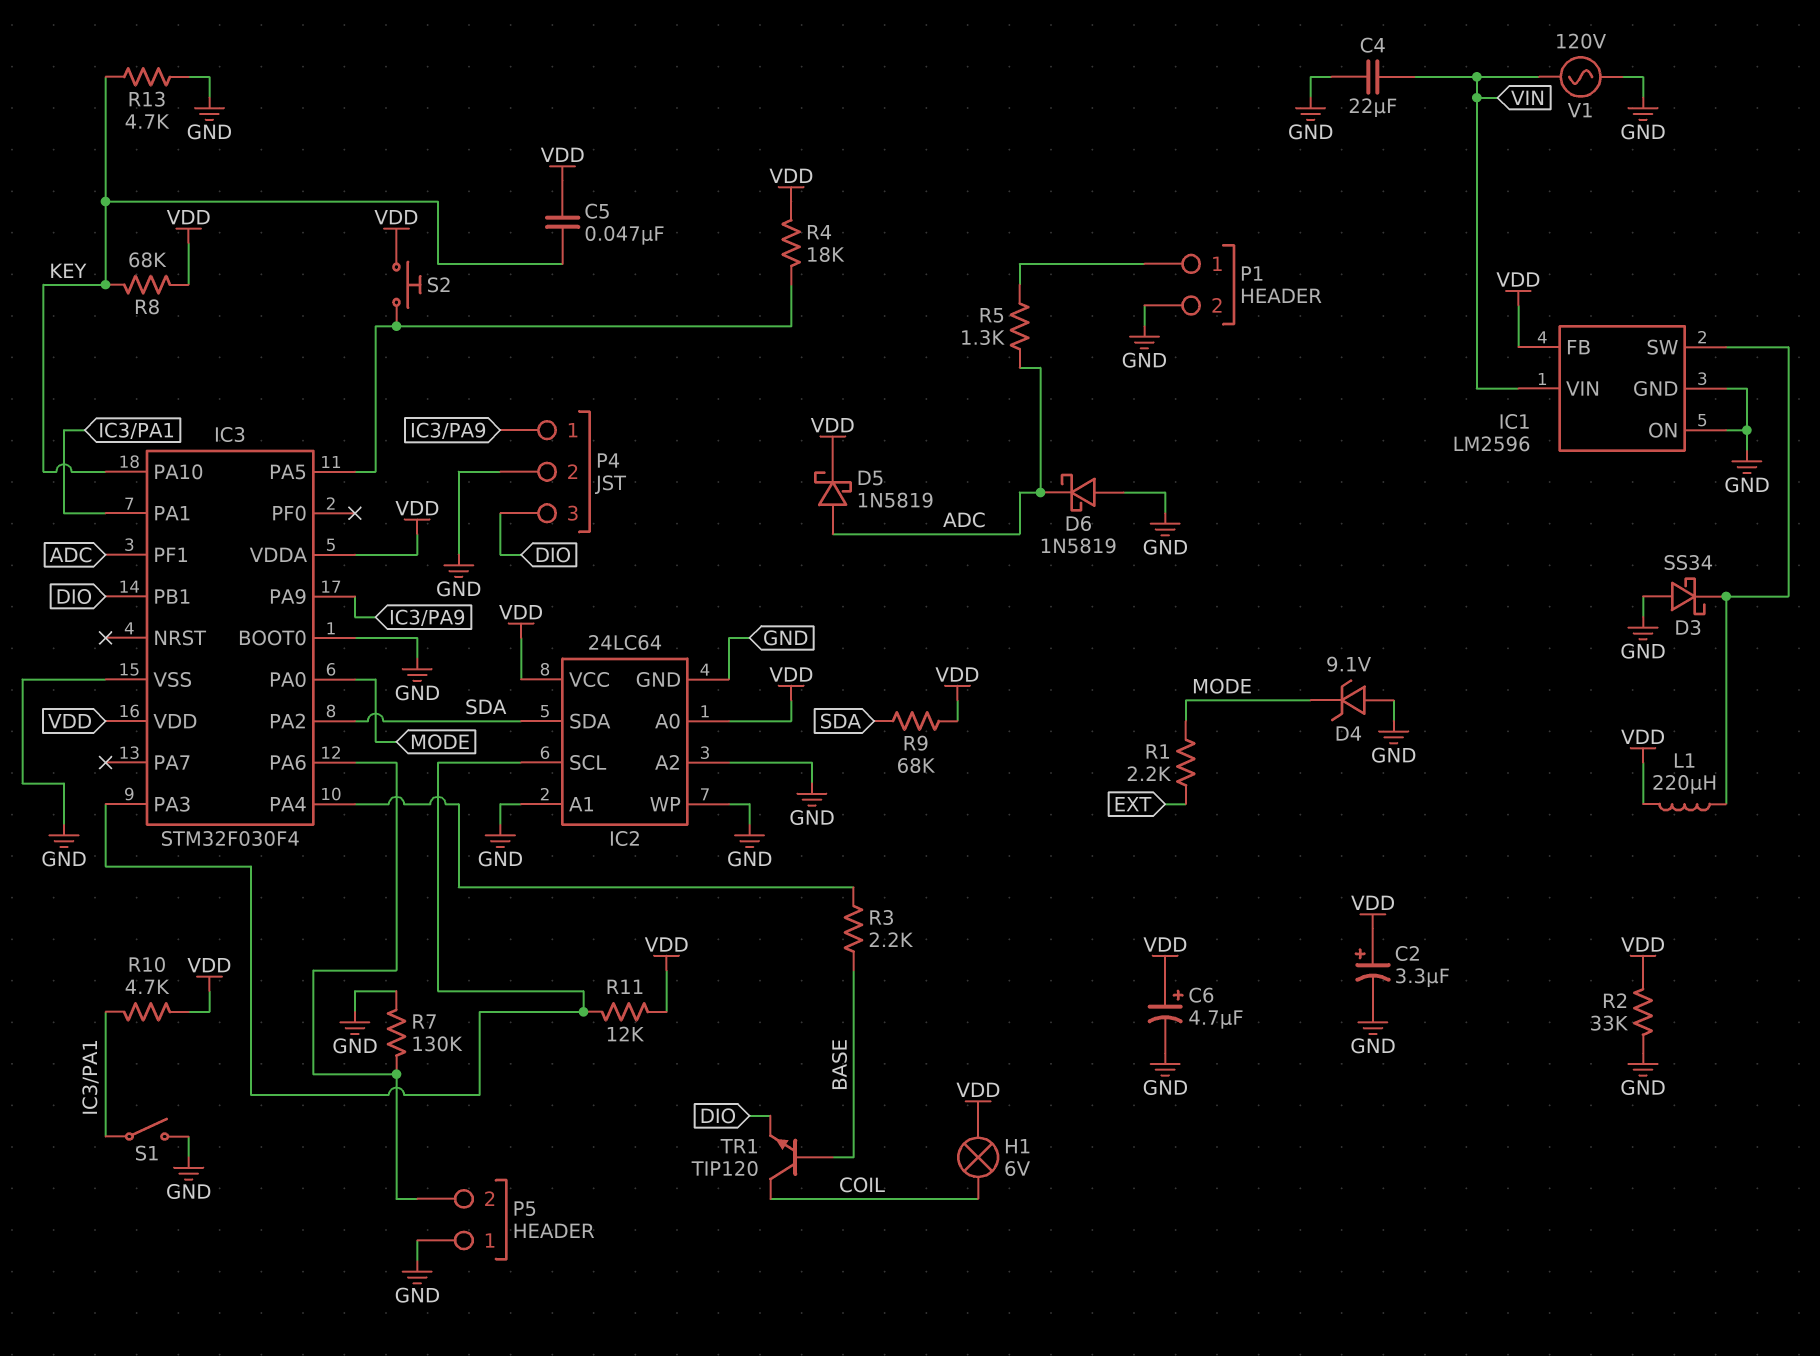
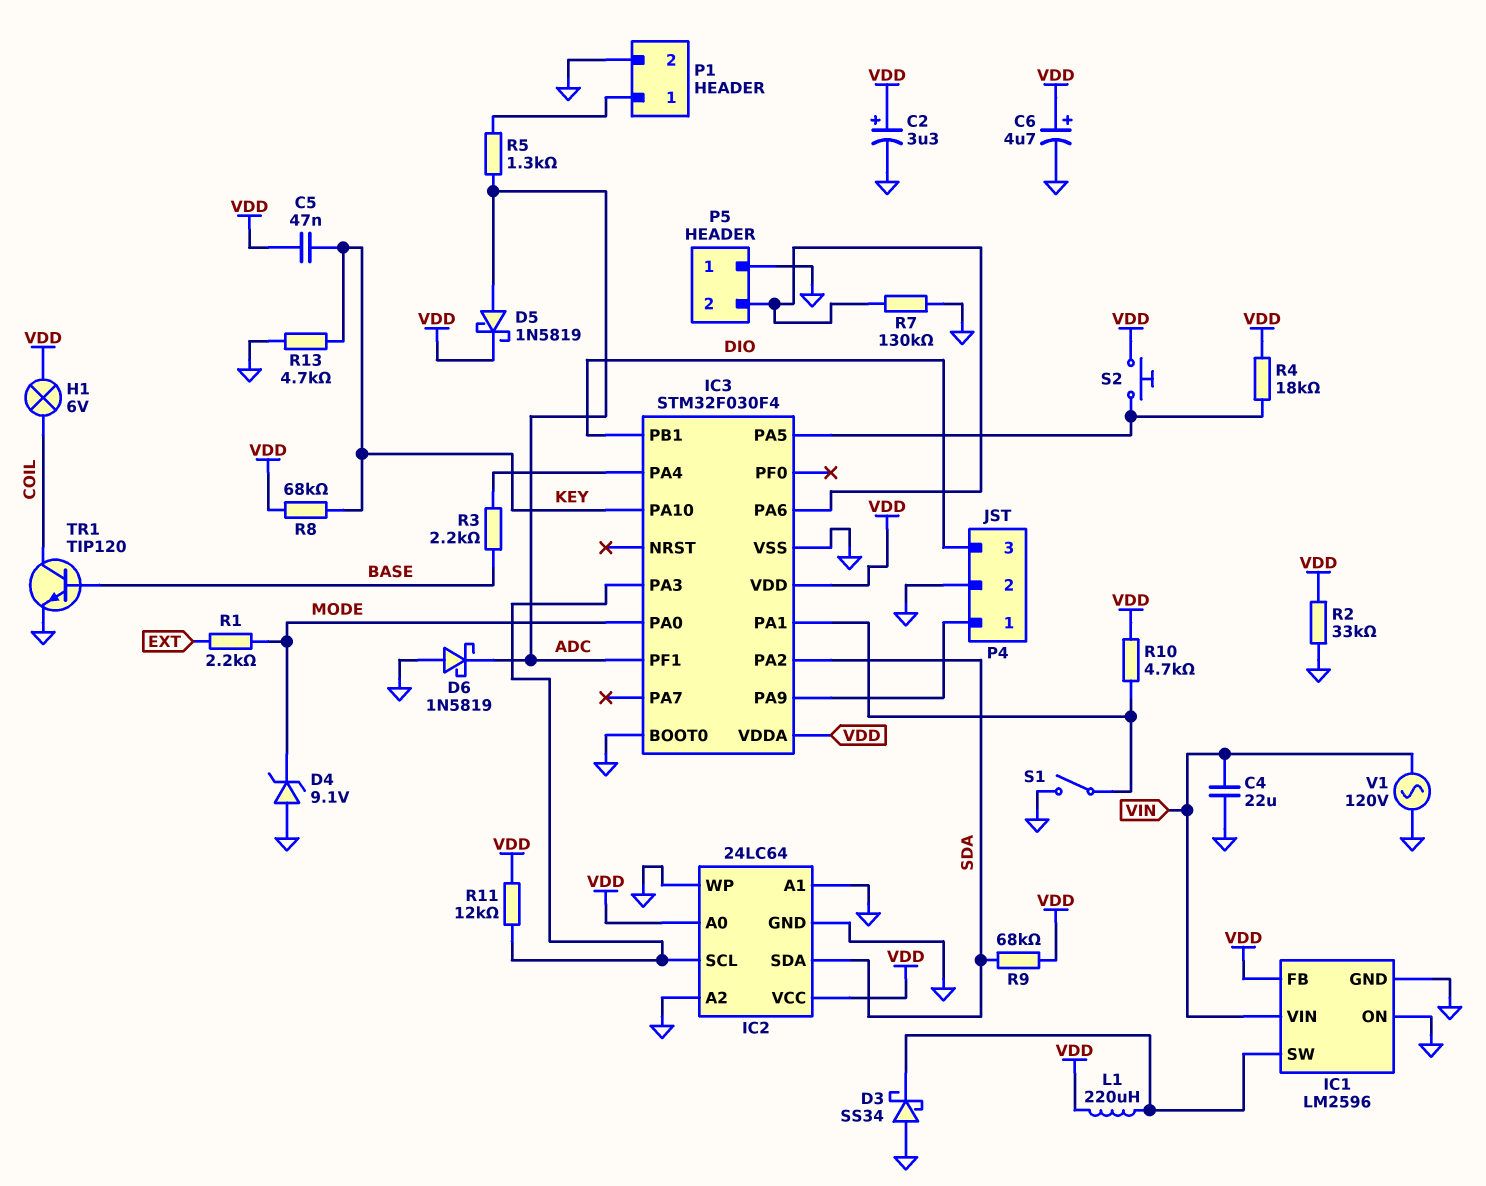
TR1: NPN TIP120 (B BASE, C COIL, E DIO) -> NPN TIP120 (B BASE, C COIL, E GND)

